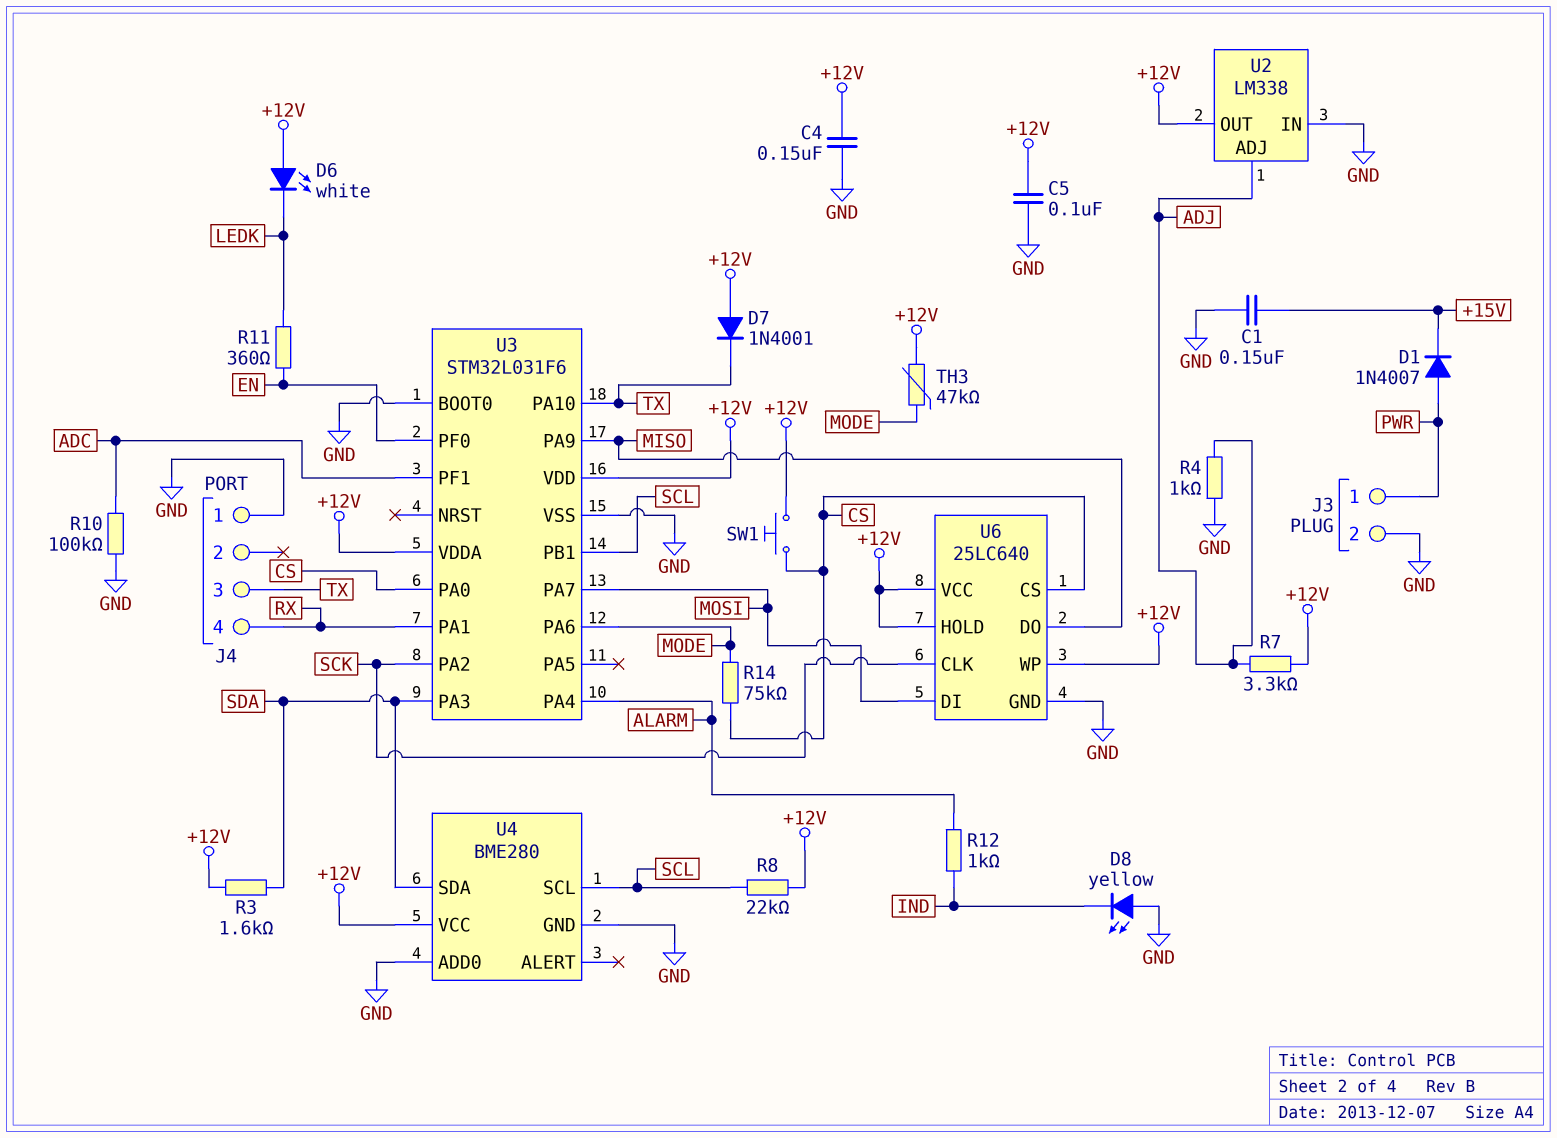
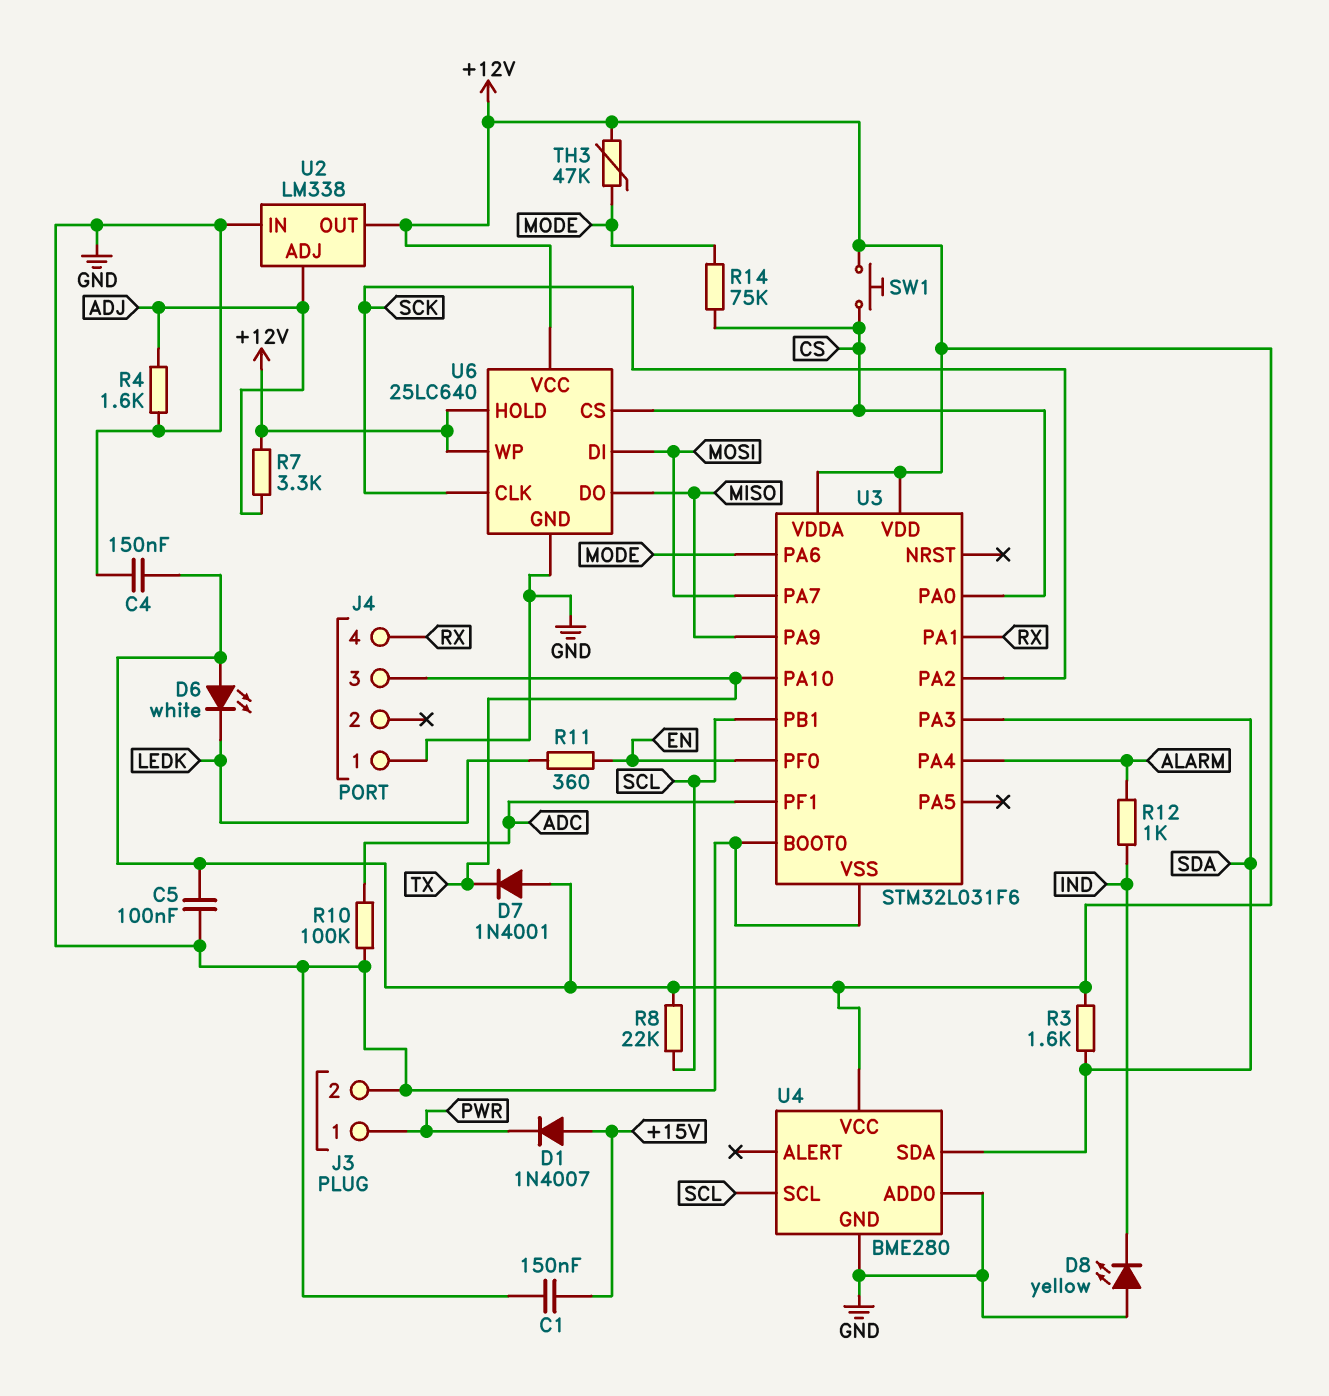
D1: diode 1N4007 (A PWR, K +15V) -> diode 1N4007 (A +15V, K PWR)
R4: 1k (ADJ, GND) -> 1.6k (ADJ, GND)

